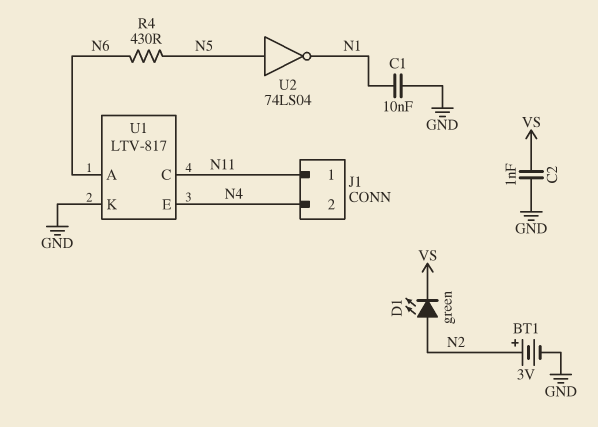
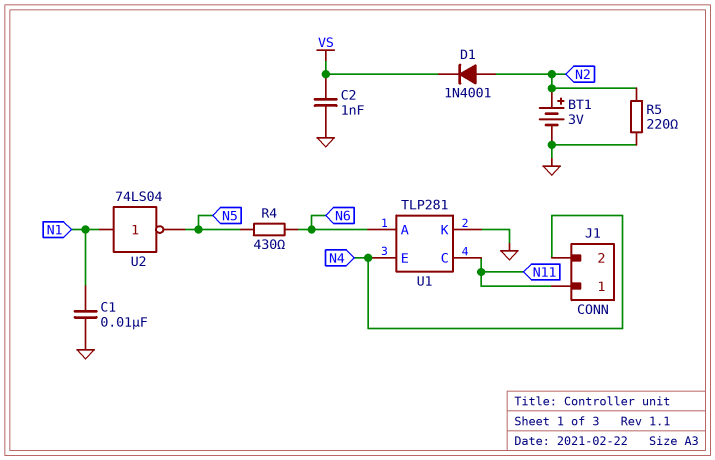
D1: LED green (A N2, K VS) -> diode 1N4001 (A N2, K VS)
R5: none -> 220 (GND, N2)
U1: LTV-817 -> TLP281
U2: NOT 74LS04 (in N5, out N1) -> NOT 74LS04 (in N1, out N5)

